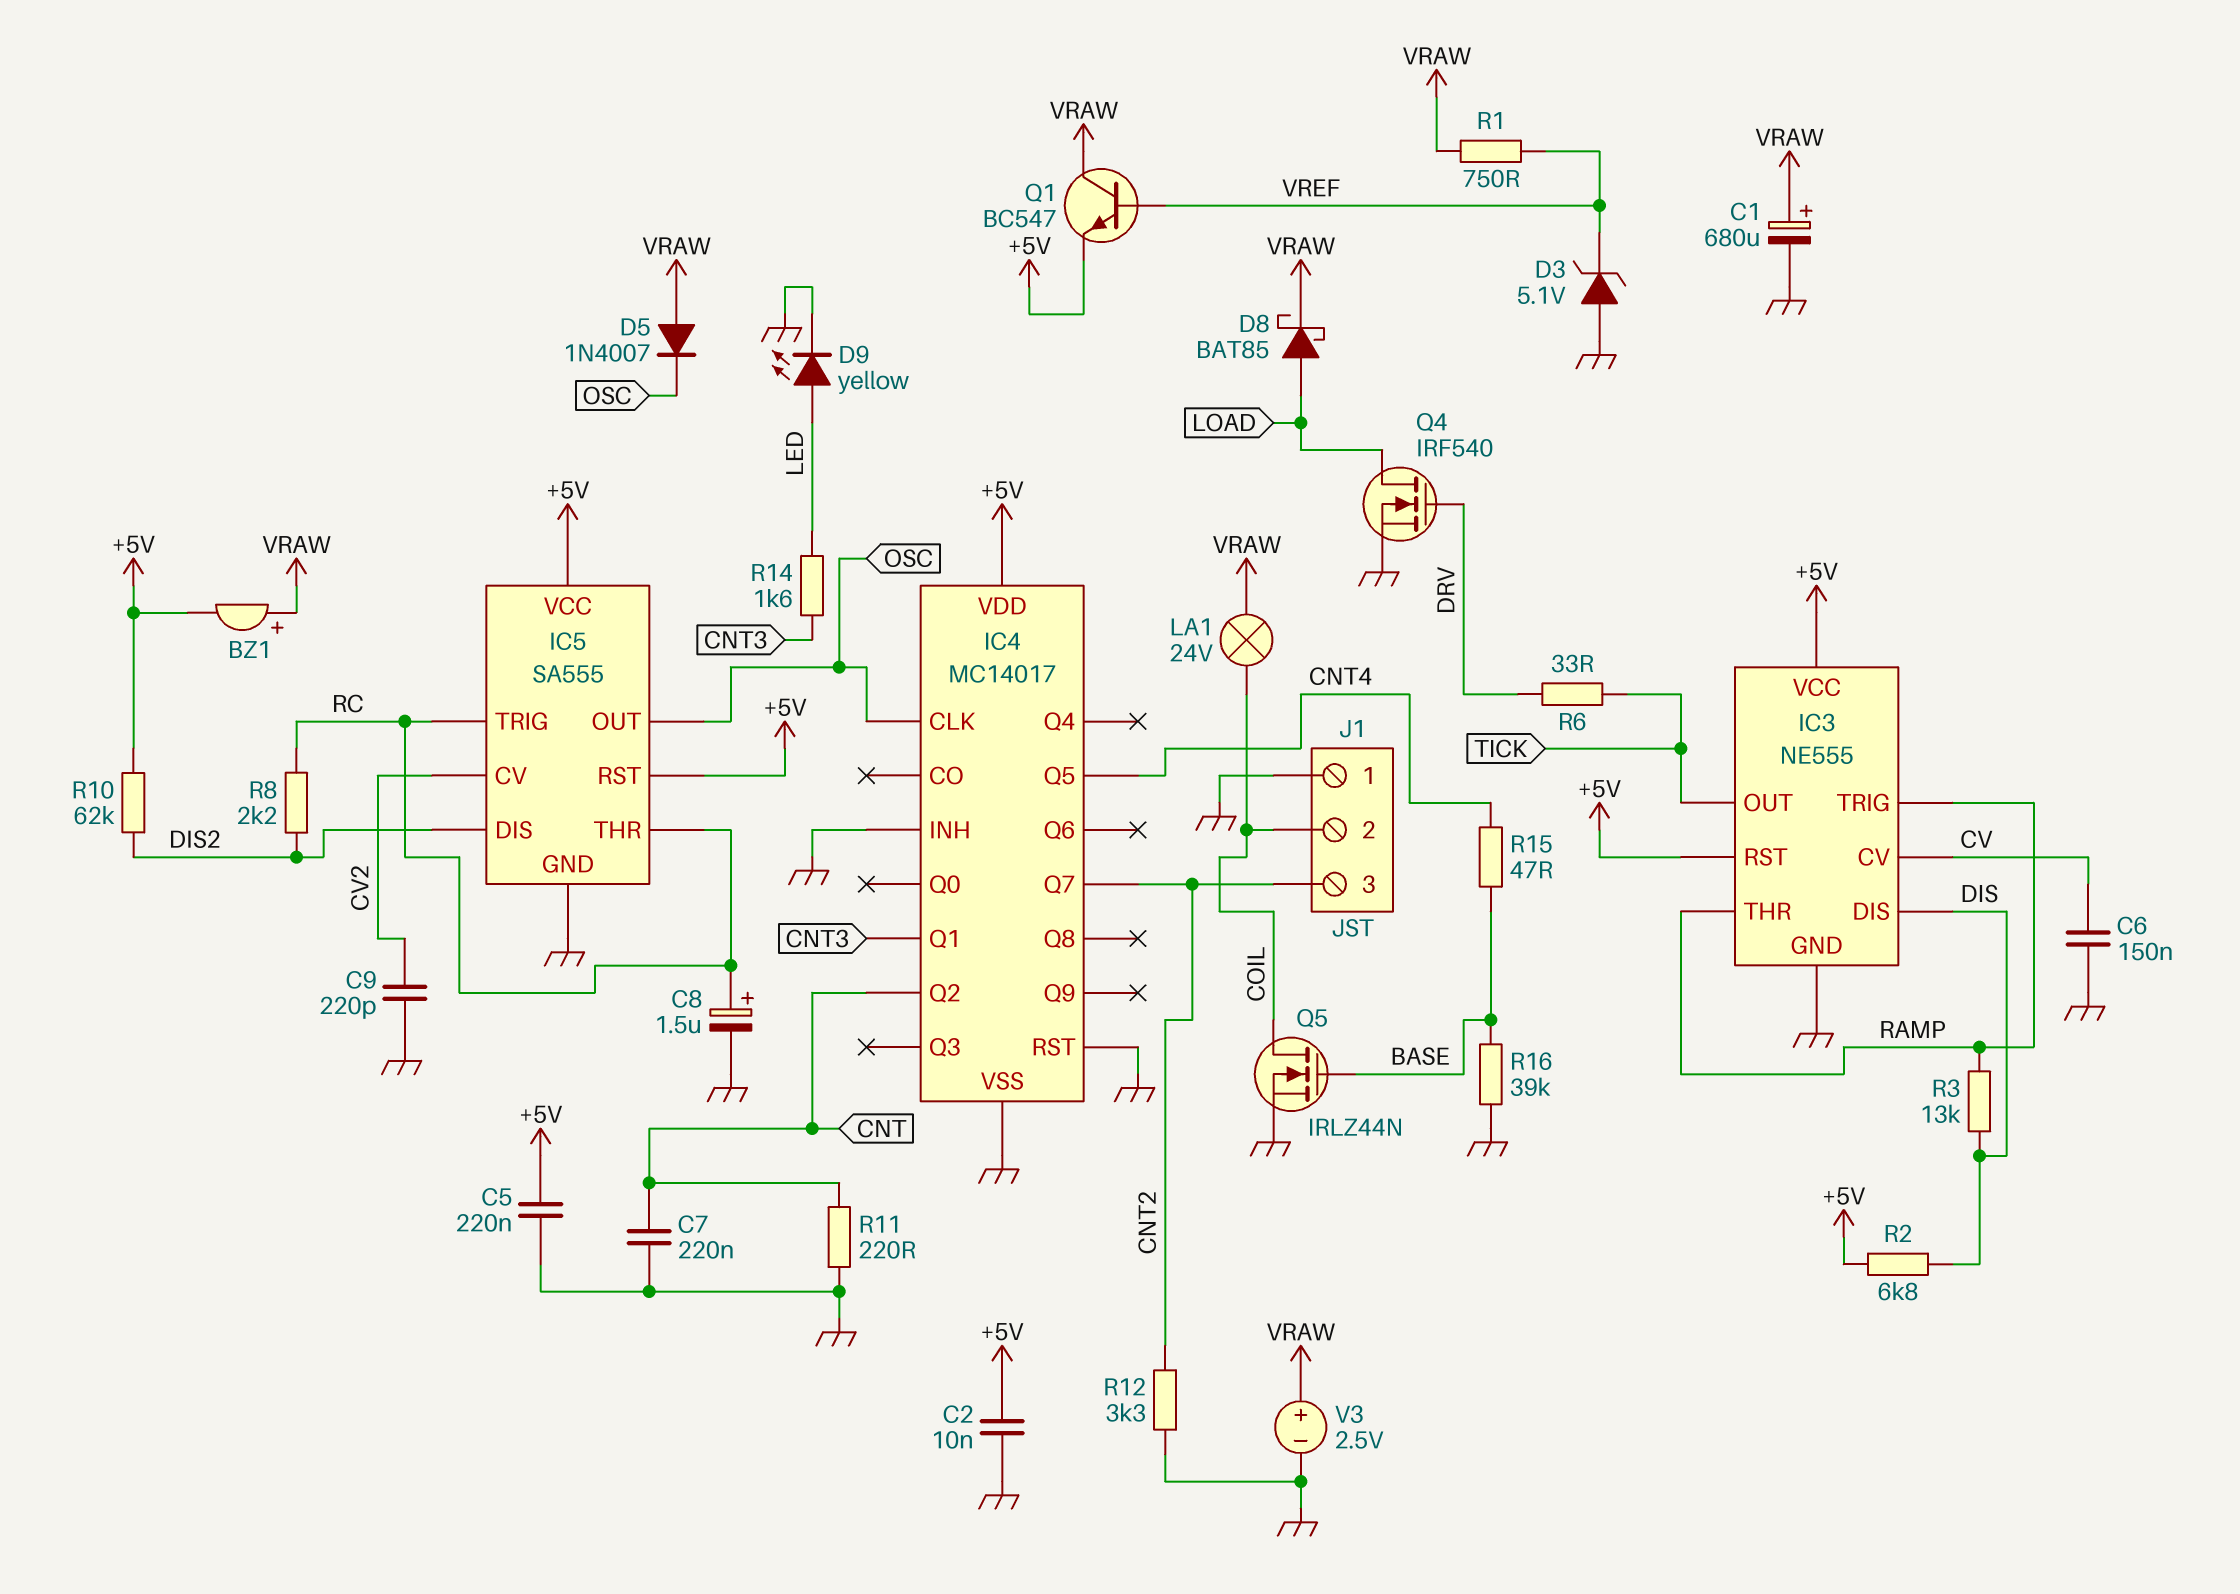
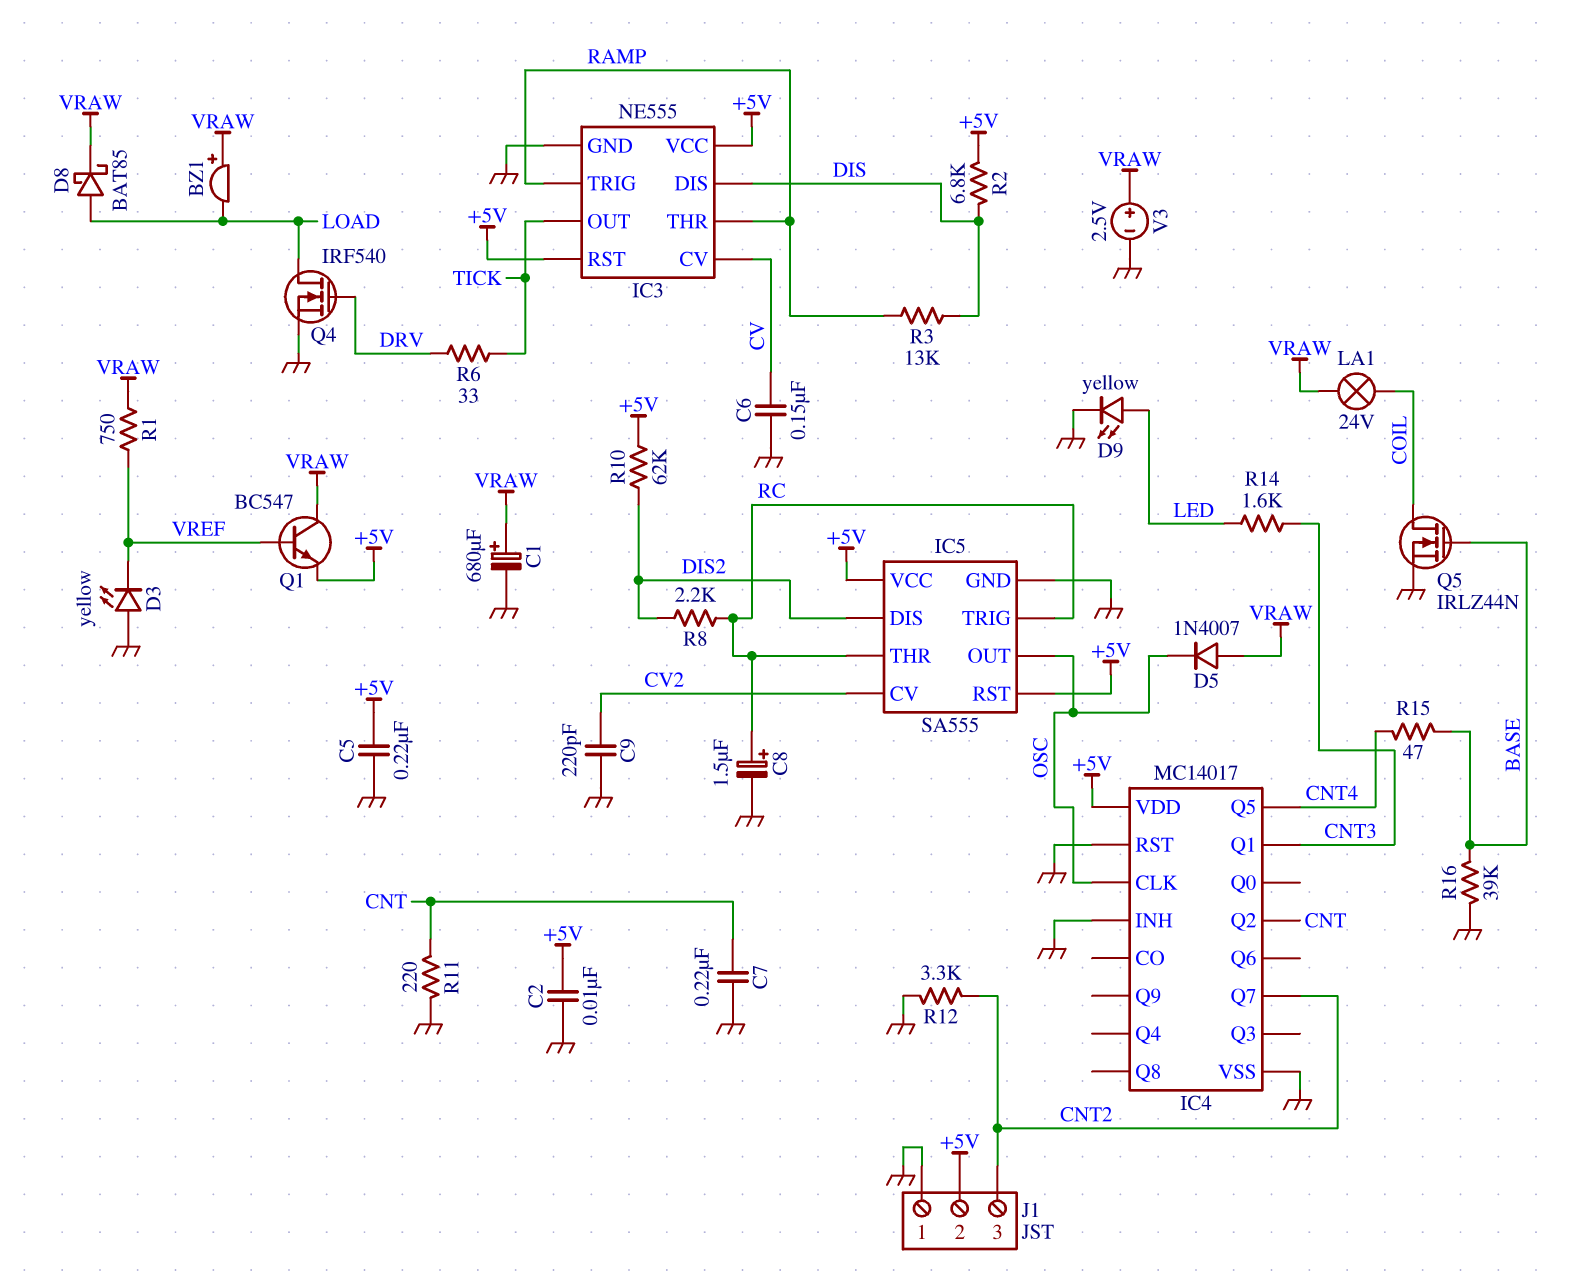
BZ1: buzzer (plus VRAW, minus +5V) -> buzzer (plus VRAW, minus LOAD)
D3: zener 5.1V (A GND, K VREF) -> LED yellow (A GND, K VREF)
J1 pin 2: COIL -> +5V

